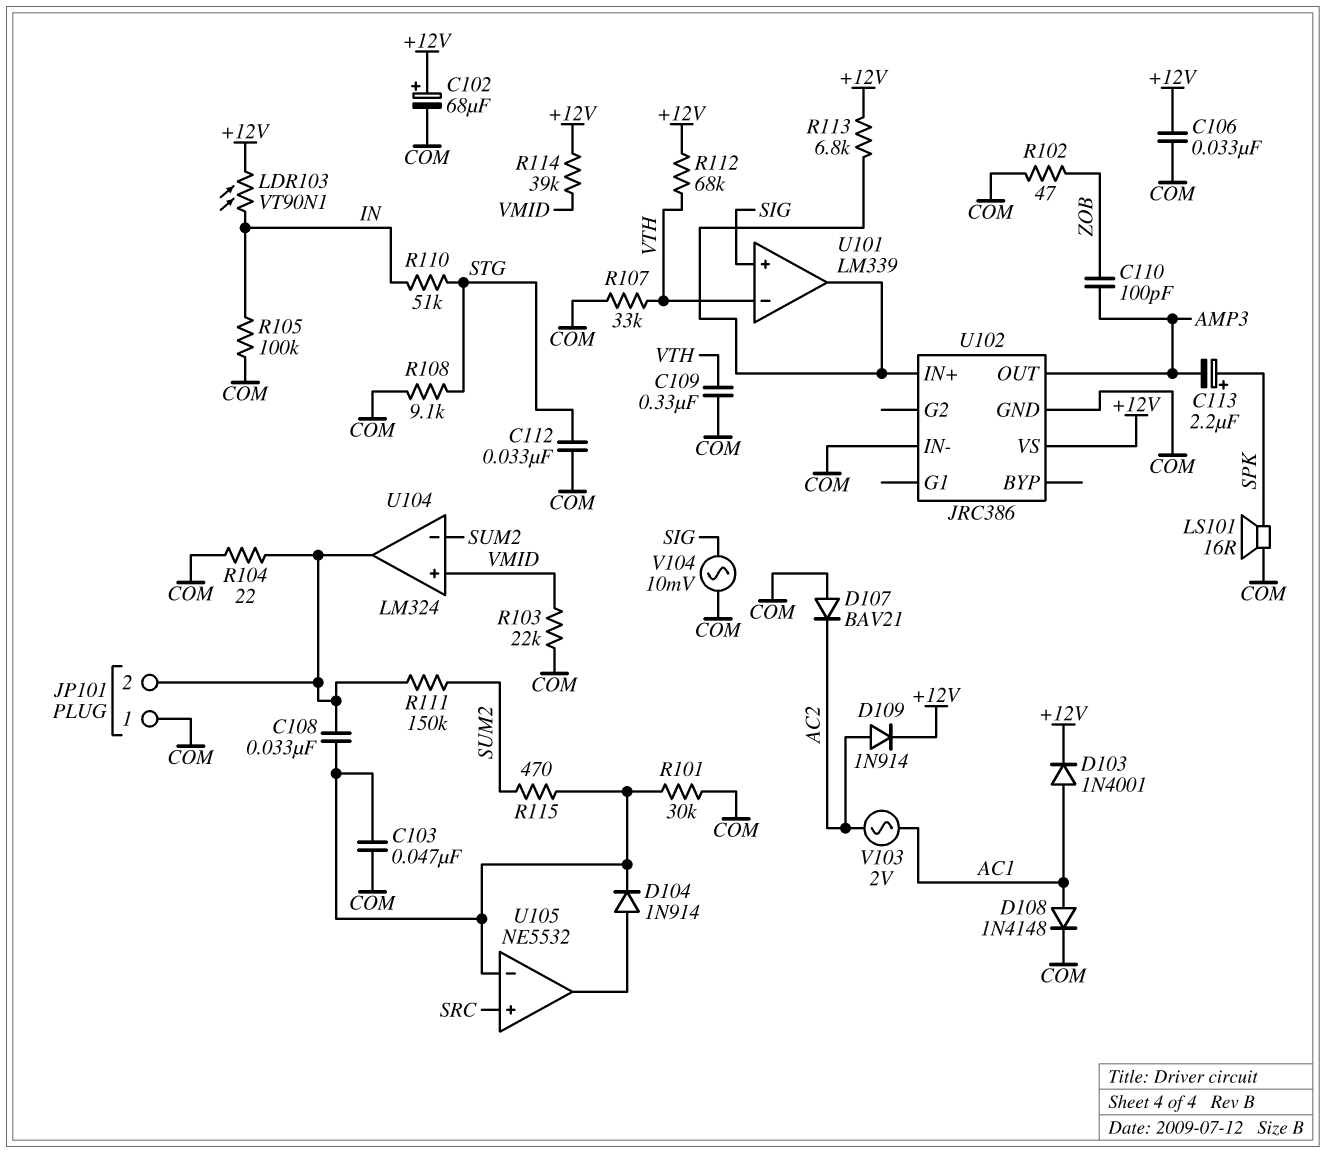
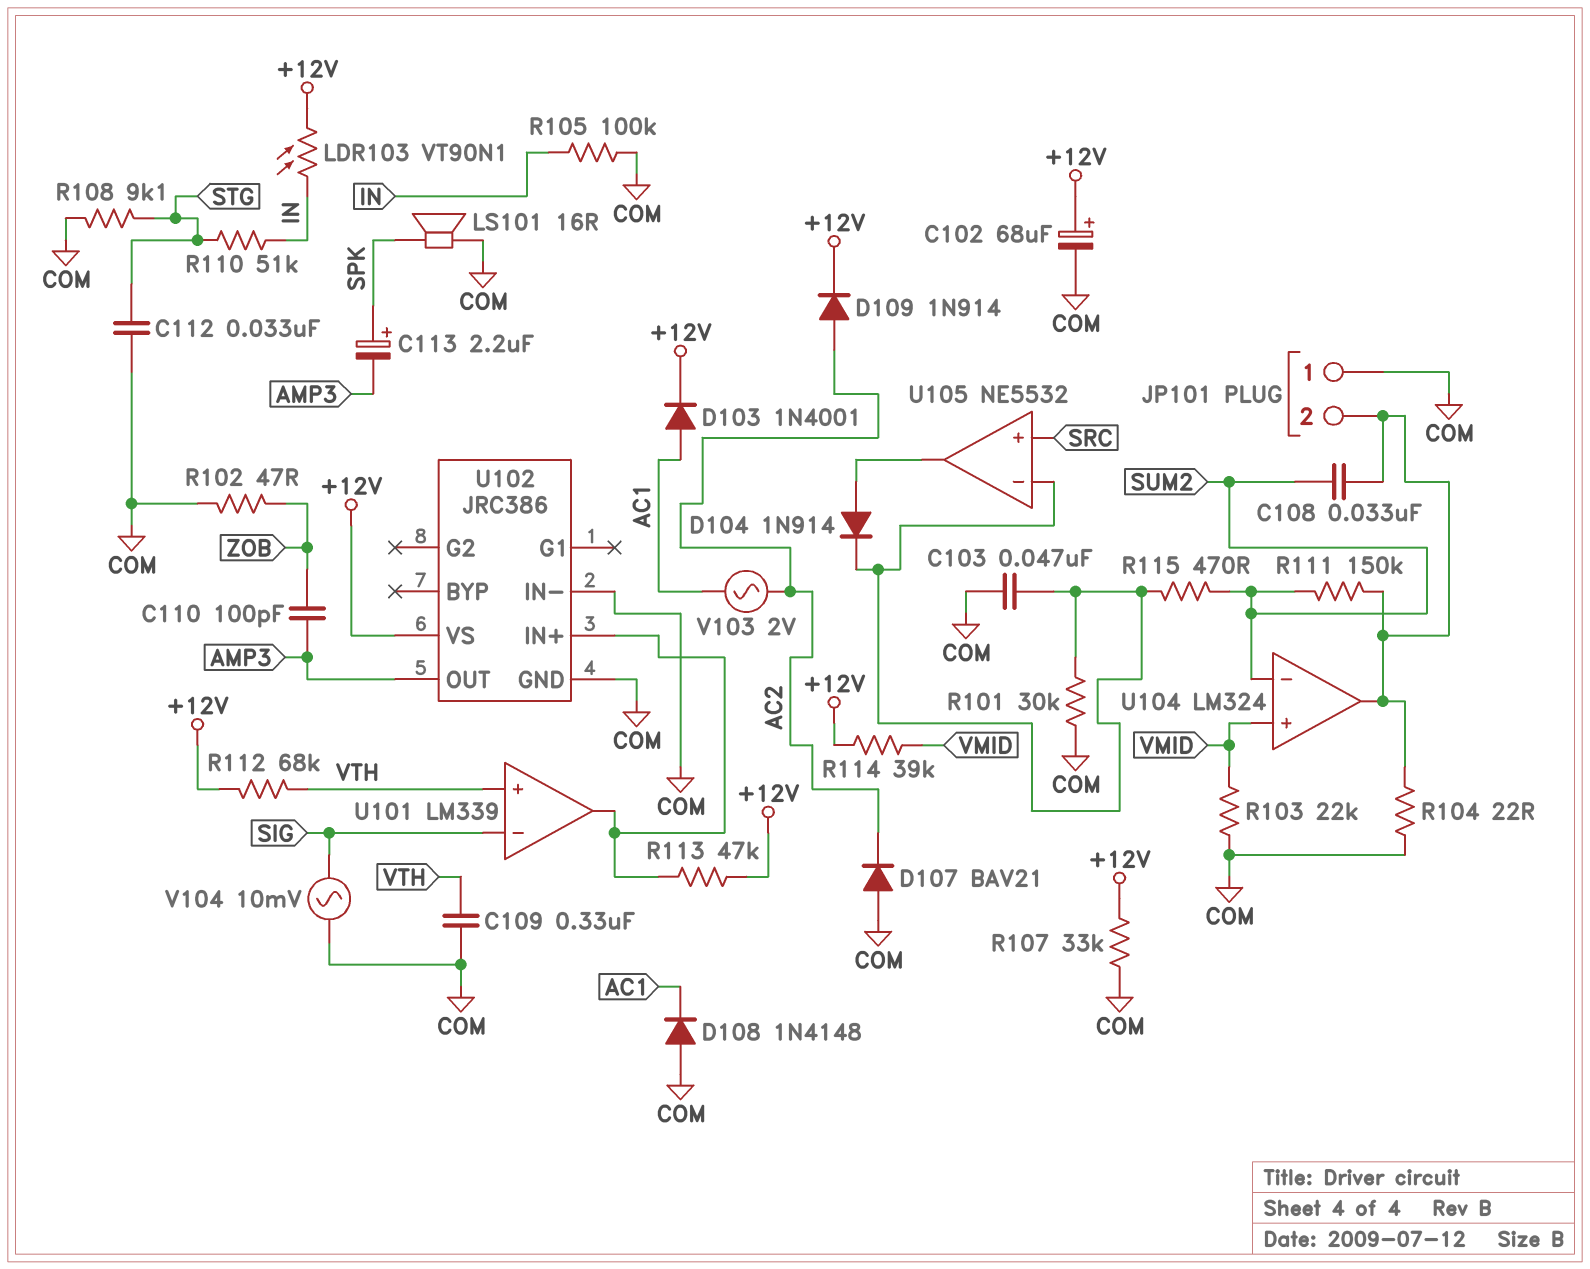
C106: 33nF (+12V, COM) -> none
C108: 33nF (JP101/2, U105/in-) -> 33nF (JP101/2, SUM2)
D108: diode 1N4148 (A AC1, K COM) -> diode 1N4148 (A COM, K AC1)
R107: 33k (COM, VTH) -> 33k (+12V, COM)
R113: 6.8k (+12V, U101/out) -> 47k (+12V, U101/out)
U101 pin in+: SIG -> VTH
U101 pin in-: VTH -> SIG

